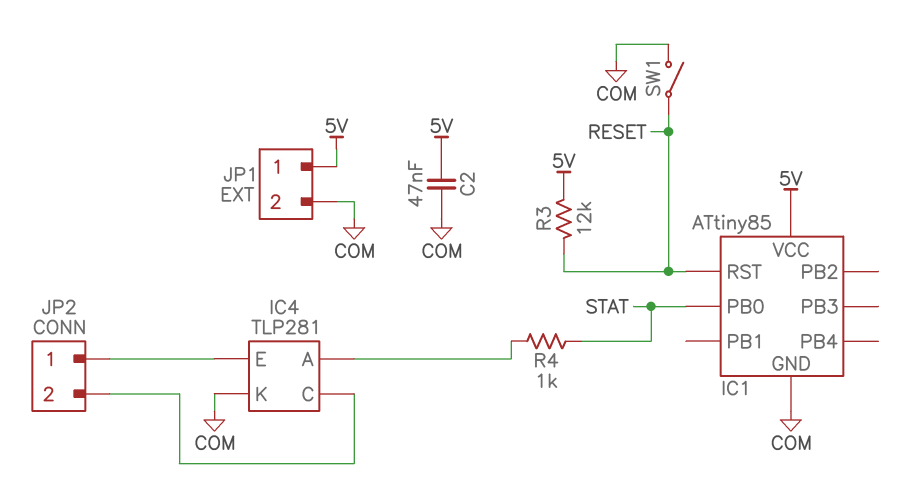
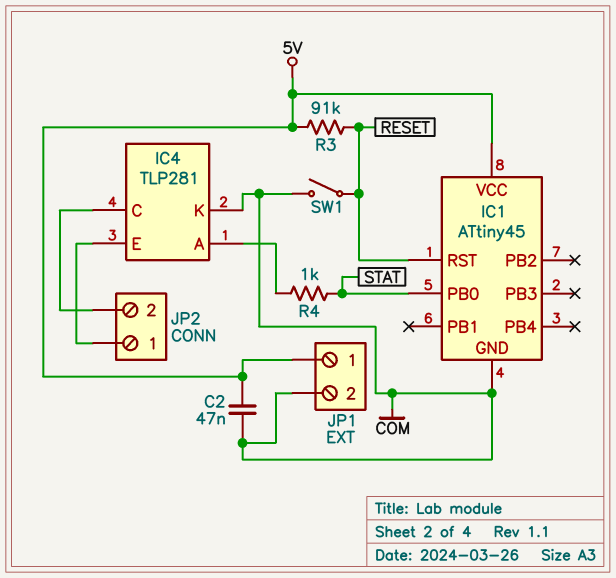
IC1: ATtiny85 -> ATtiny45
R3: 12k (5V, RESET) -> 91k (5V, RESET)

